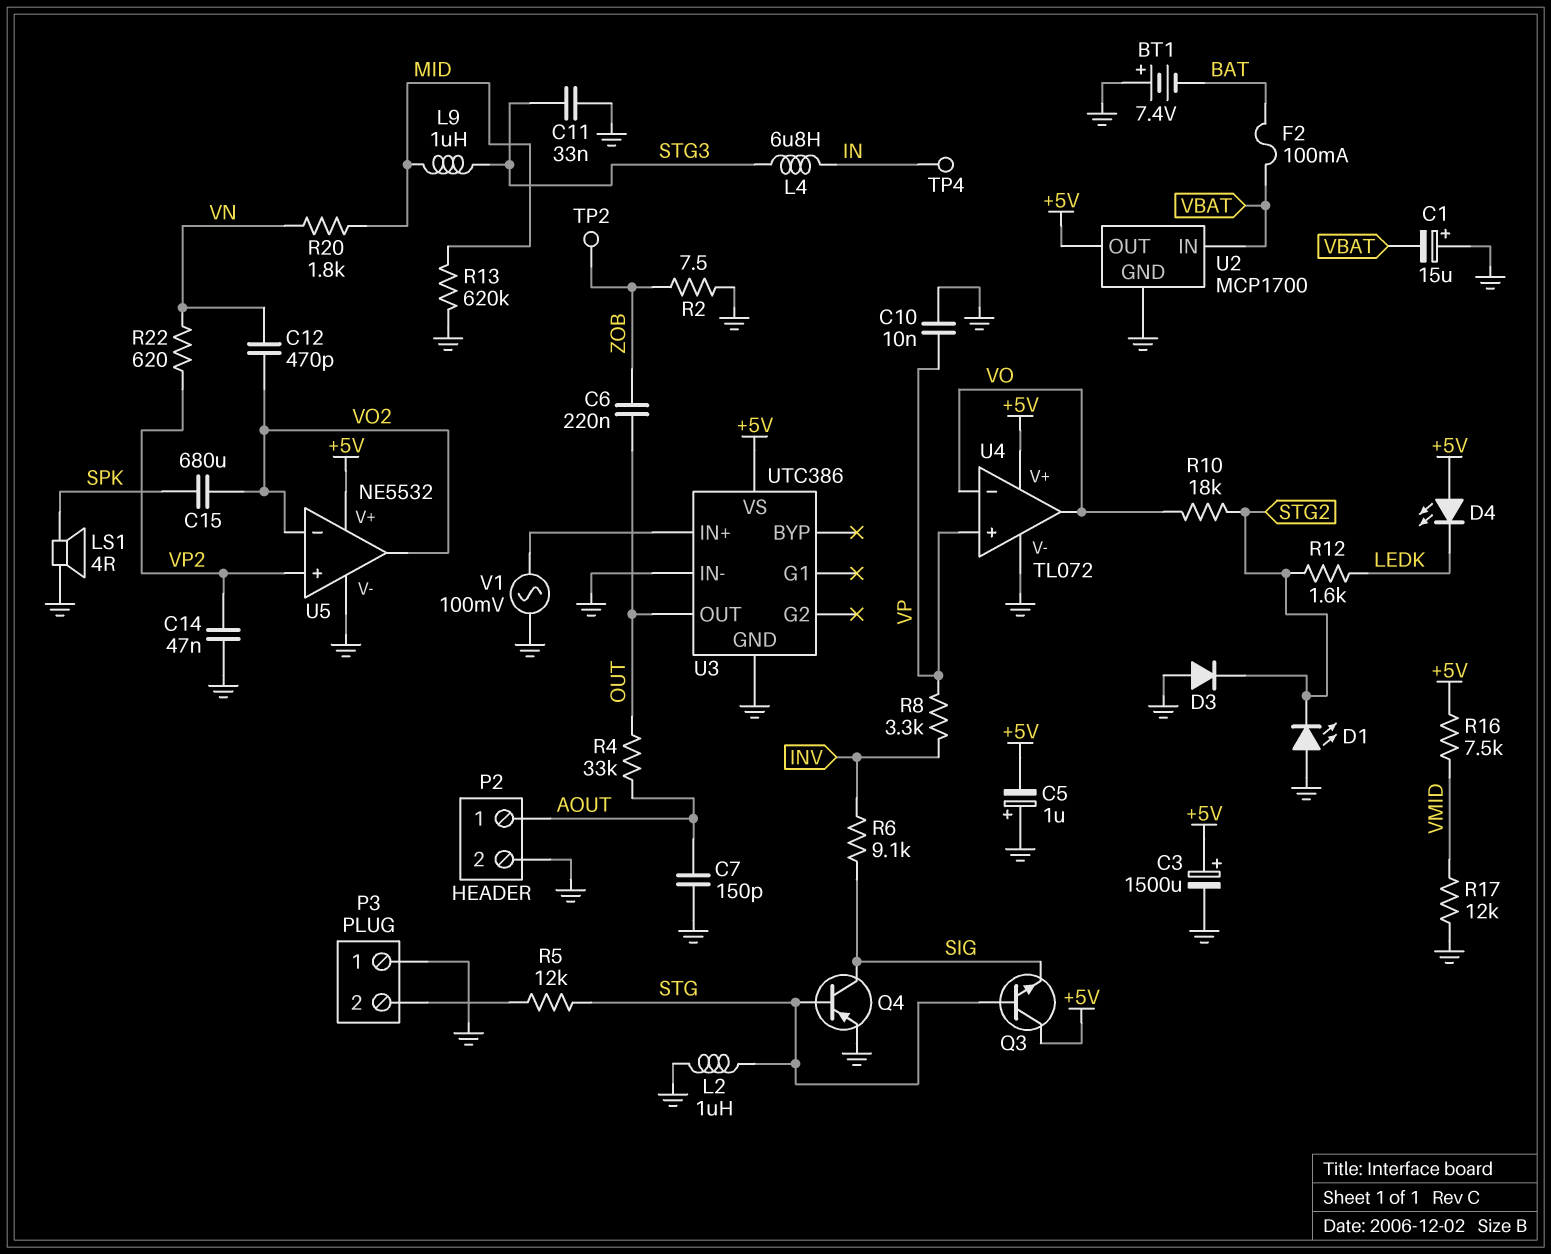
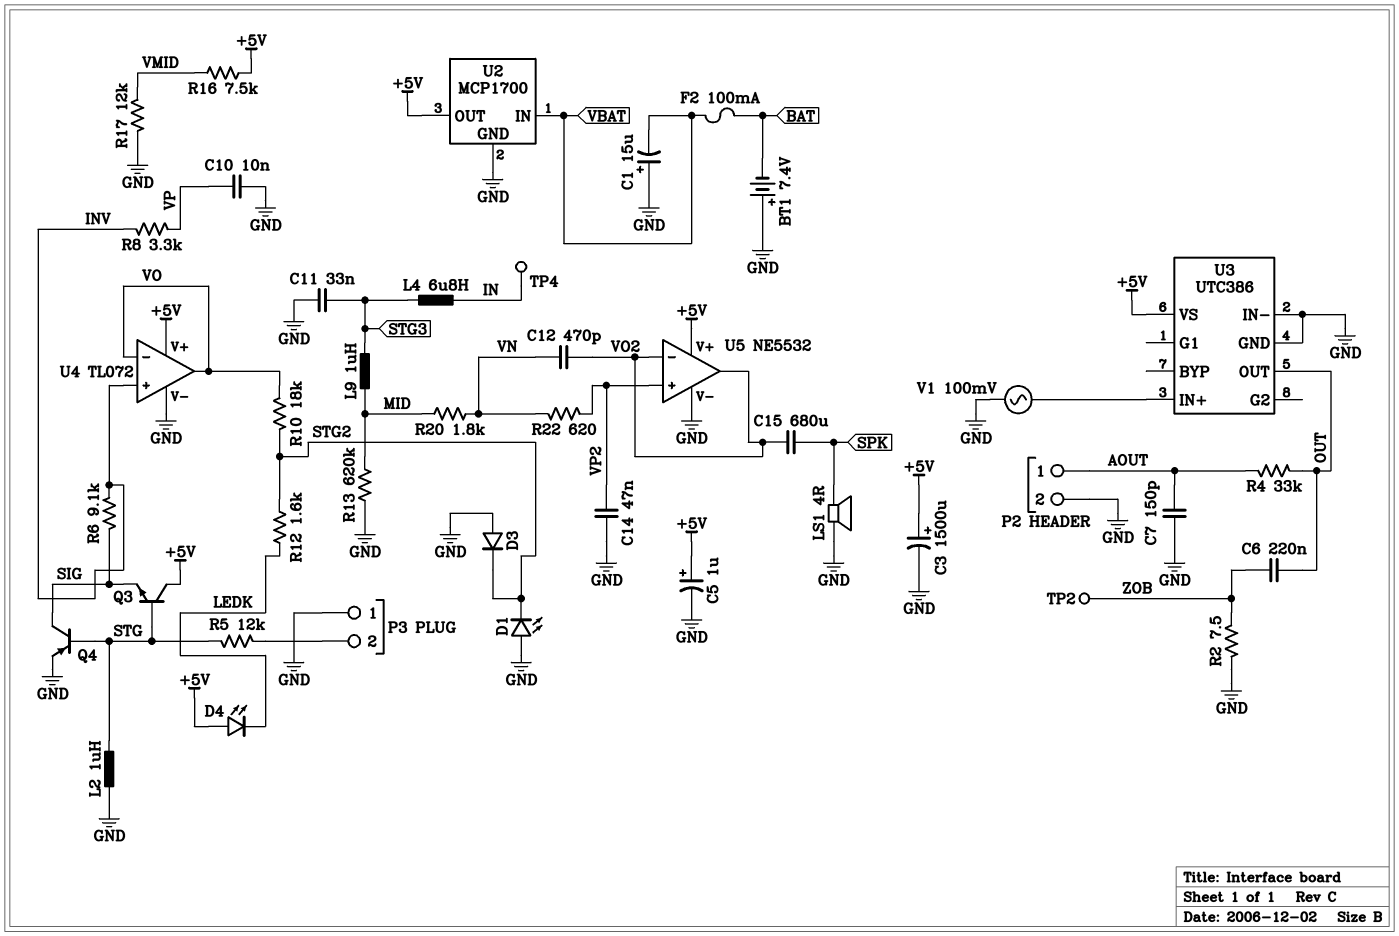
C5: 1uF (plus GND, minus +5V) -> 1uF (plus +5V, minus GND)
U4 pin in+: VP -> INV

